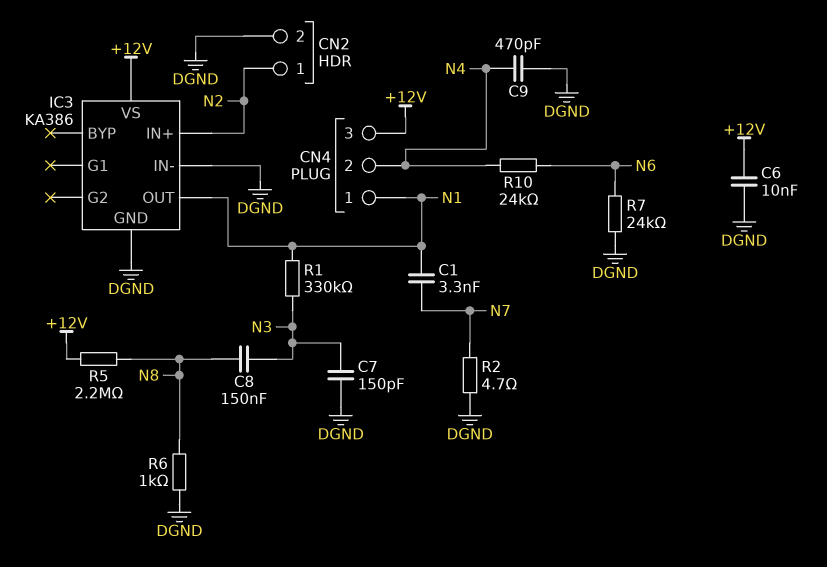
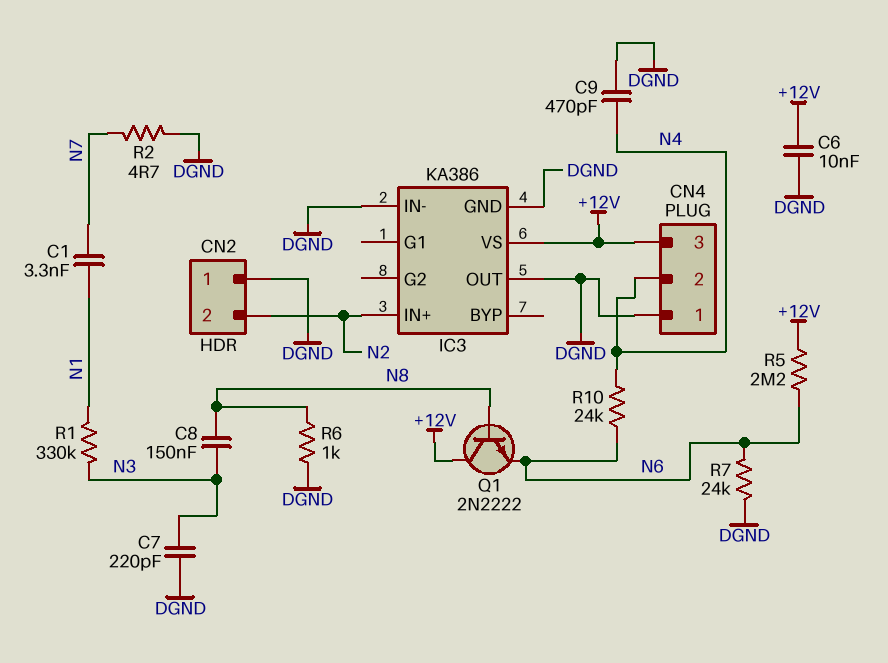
C7: 150pF (DGND, N3) -> 220pF (DGND, N3)
CN2 pin 1: N2 -> DGND
CN2 pin 2: DGND -> N2
CN4 pin 1: N1 -> DGND
IC3 pin OUT: N1 -> DGND
Q1: none -> NPN 2N2222 (B N8, C +12V, E N6)
R5: 2.2M (+12V, N8) -> 2.2M (+12V, N6)

